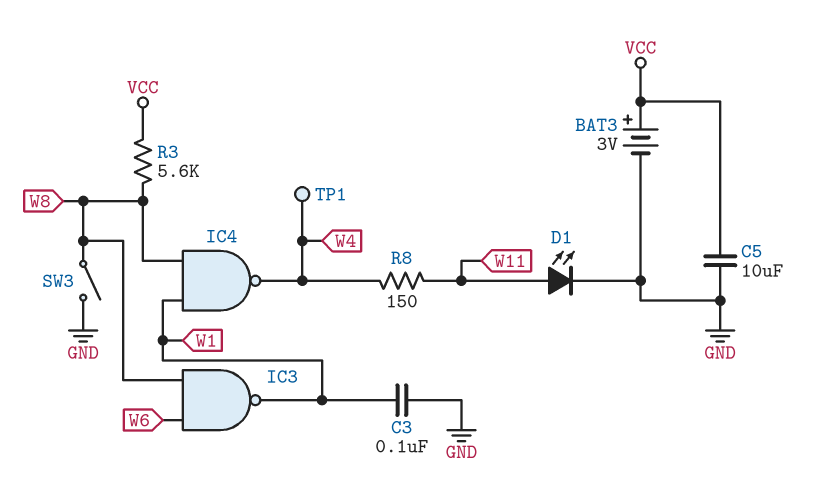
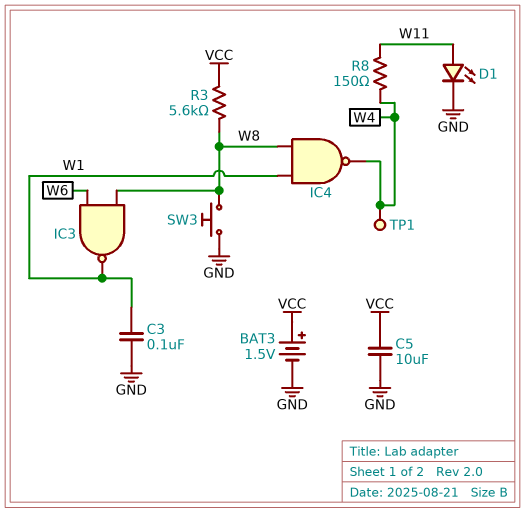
BAT3: 3V (plus VCC, minus GND) -> 1.5V (plus VCC, minus GND)
SW3: switch (GND, W8) -> button (GND, W8)

